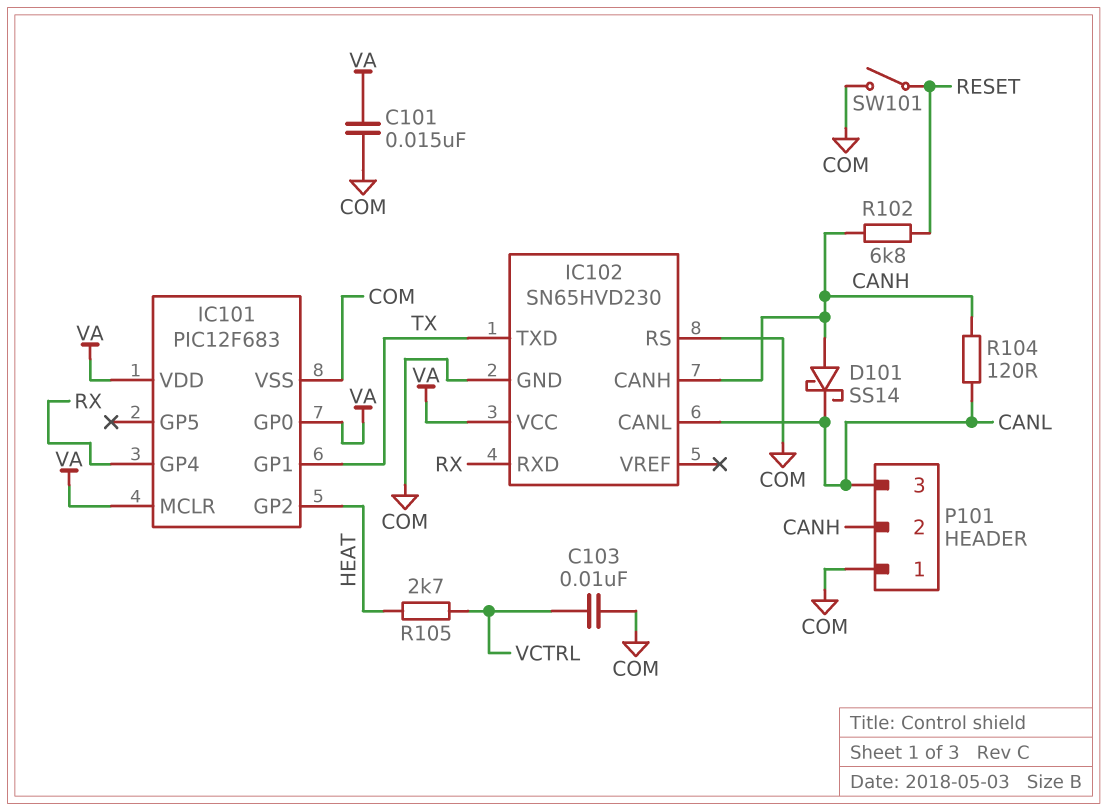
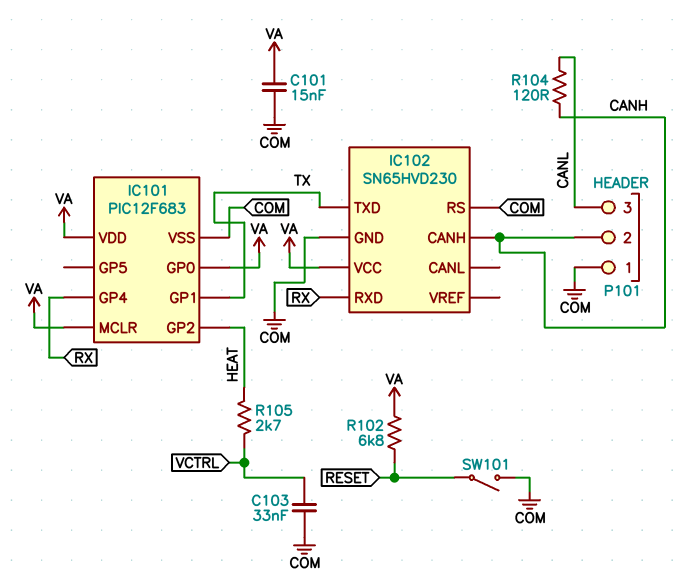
C103: 10nF (COM, VCTRL) -> 33nF (COM, VCTRL)
D101: schottky SS14 (A CANH, K CANL) -> none
IC102 pin CANL: CANL -> none
R102: 6.8k (CANH, RESET) -> 6.8k (RESET, VA)

